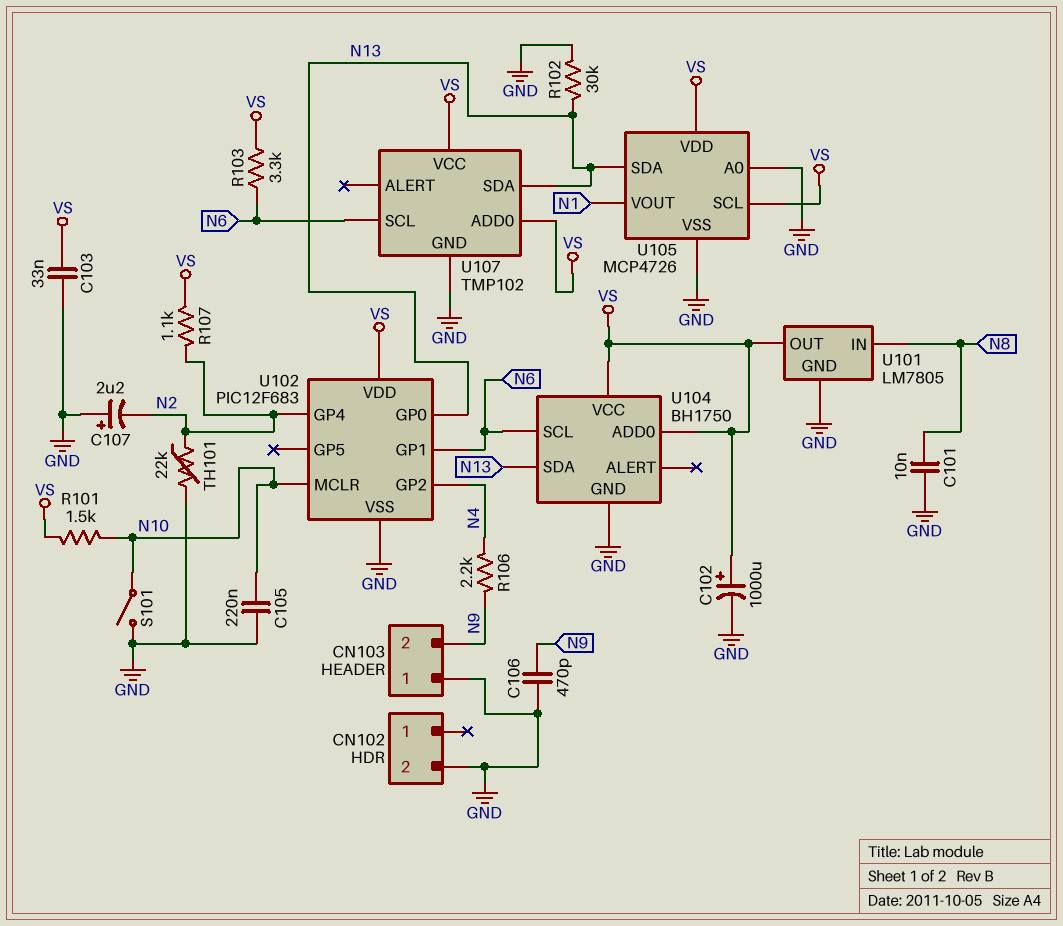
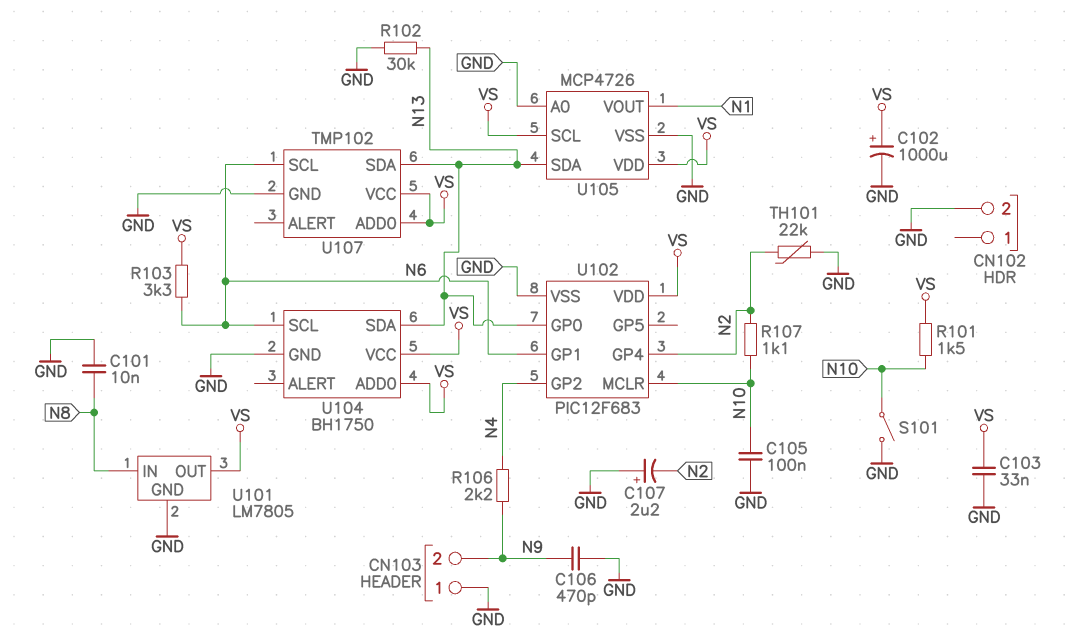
C105: 220nF (GND, N10) -> 100nF (GND, N10)
R107: 1.1k (N2, VS) -> 1.1k (N2, N10)

